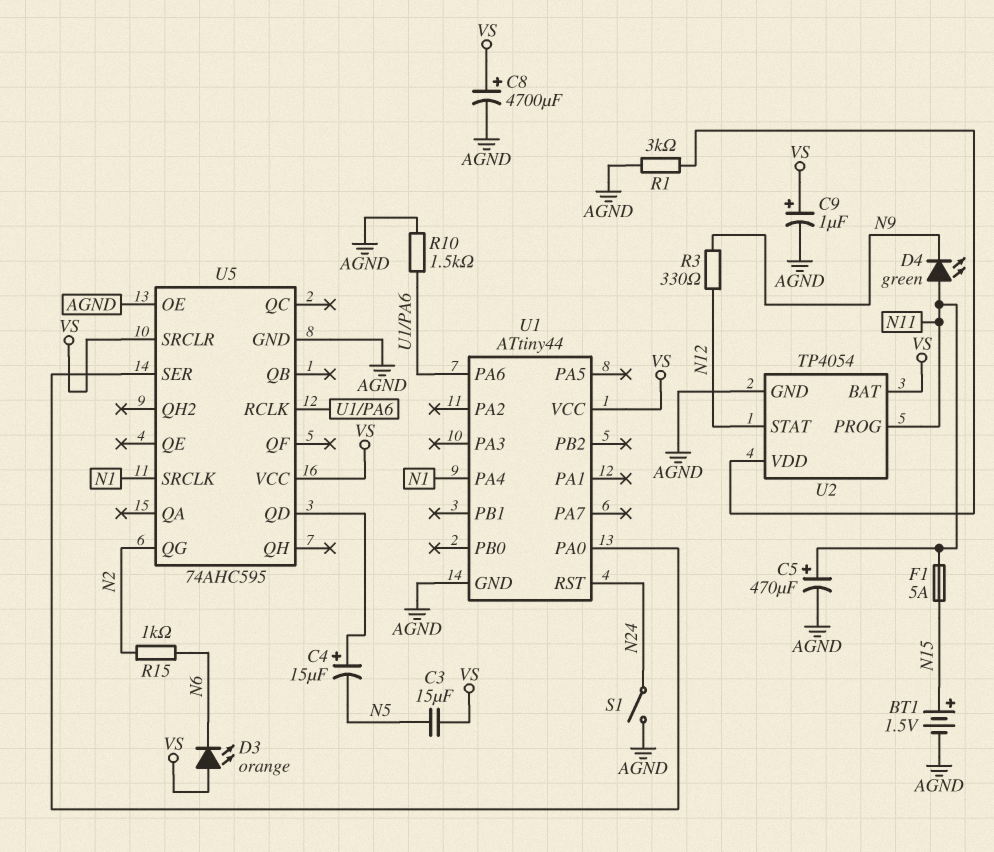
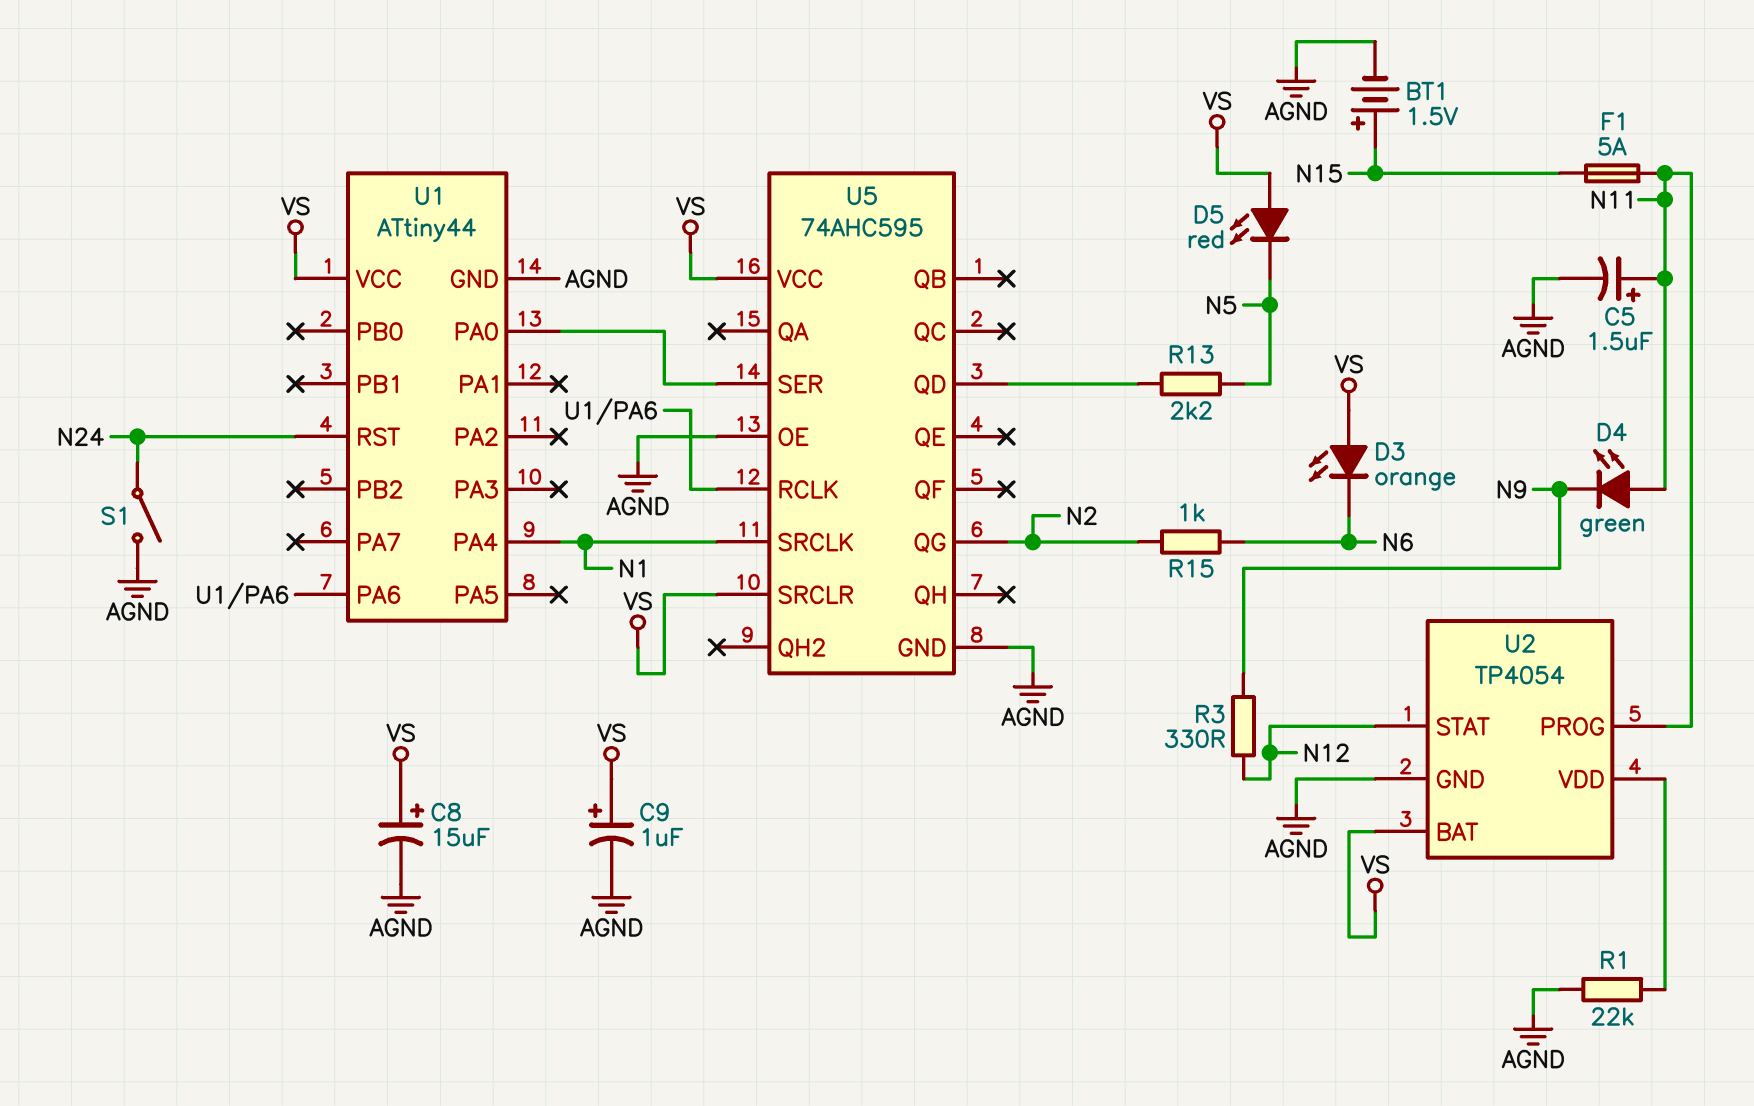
C3: 15uF (N5, VS) -> none
C4: 15uF (plus U5/QD, minus N5) -> none
C5: 470uF (plus N11, minus AGND) -> 1.5uF (plus N11, minus AGND)
C8: 4700uF (plus VS, minus AGND) -> 15uF (plus VS, minus AGND)
D5: none -> LED red (A VS, K N5)
R1: 3k (AGND, U2/VDD) -> 22k (AGND, U2/VDD)
R10: 1.5k (AGND, U1/PA6) -> none
R13: none -> 2.2k (N5, U5/QD)

